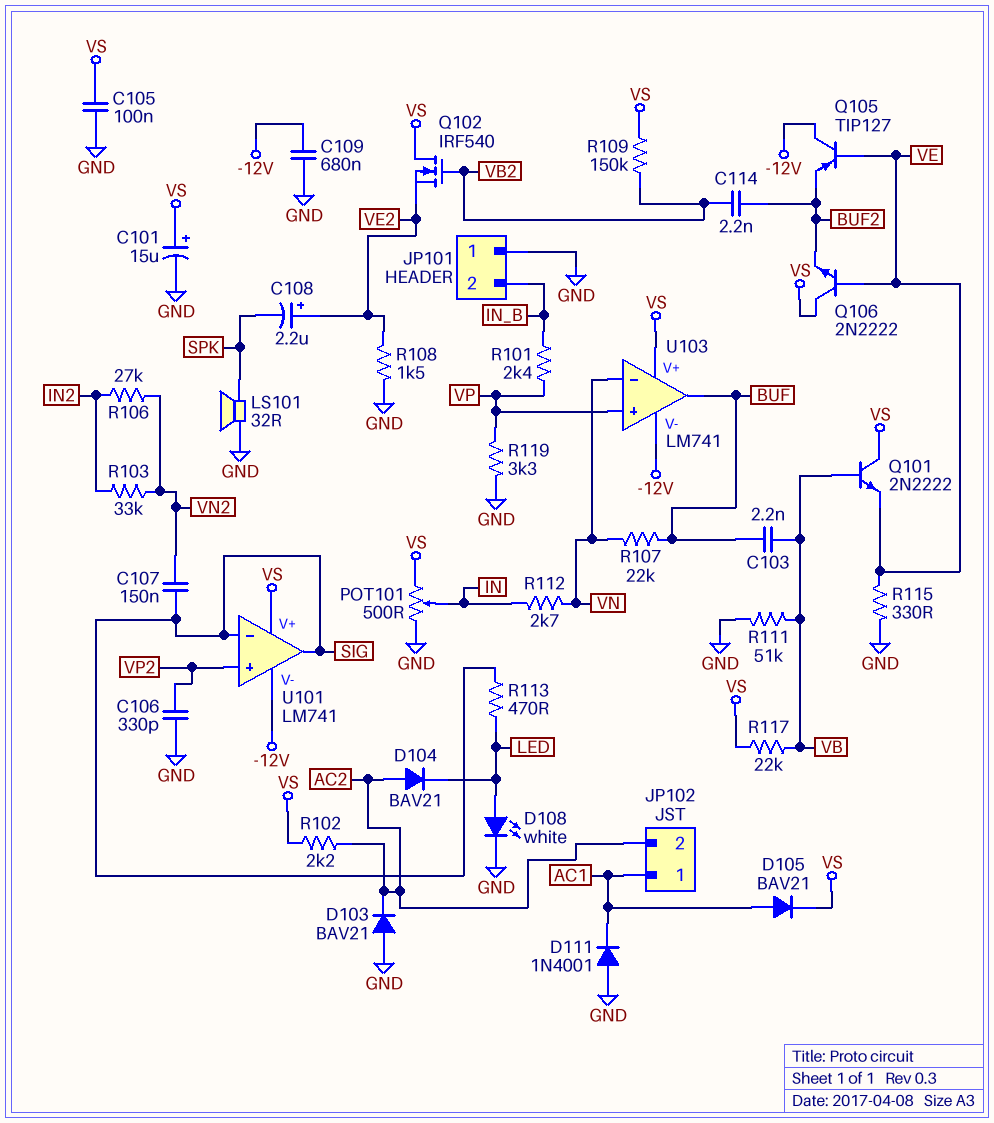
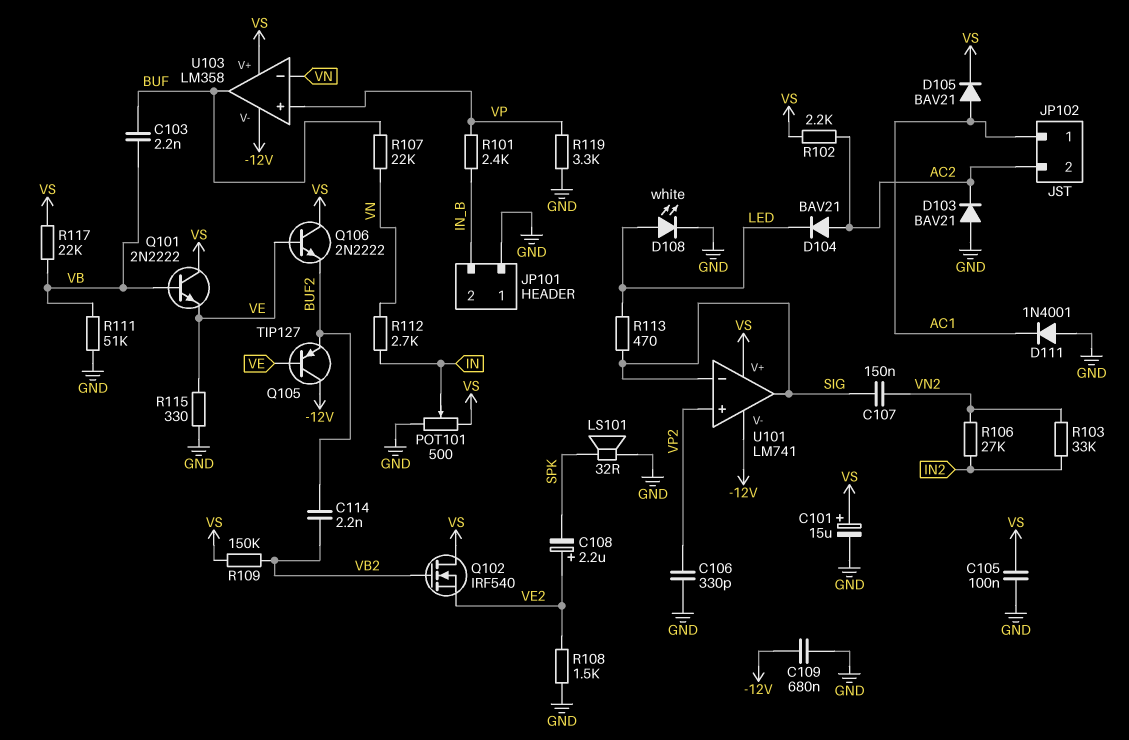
U103: LM741 -> LM358

